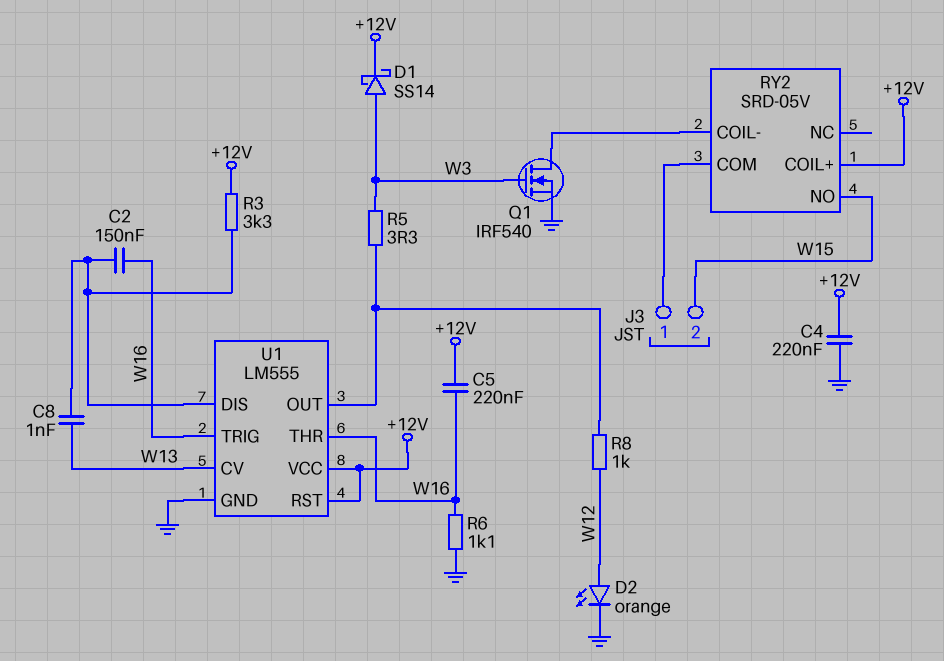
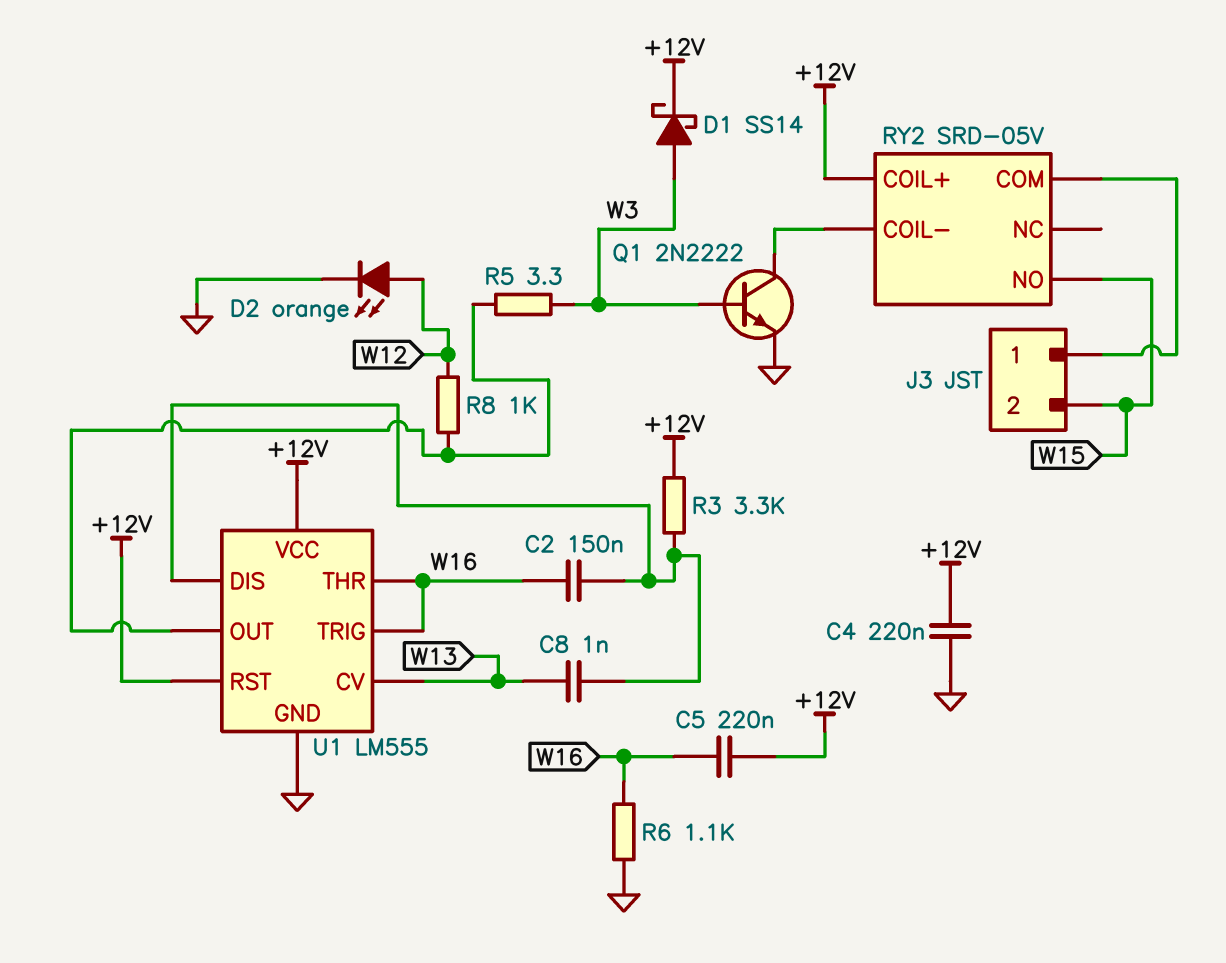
Q1: NMOS IRF540 (G W3, D RY2/COIL-, S GND) -> NPN 2N2222 (B W3, C RY2/COIL-, E GND)

